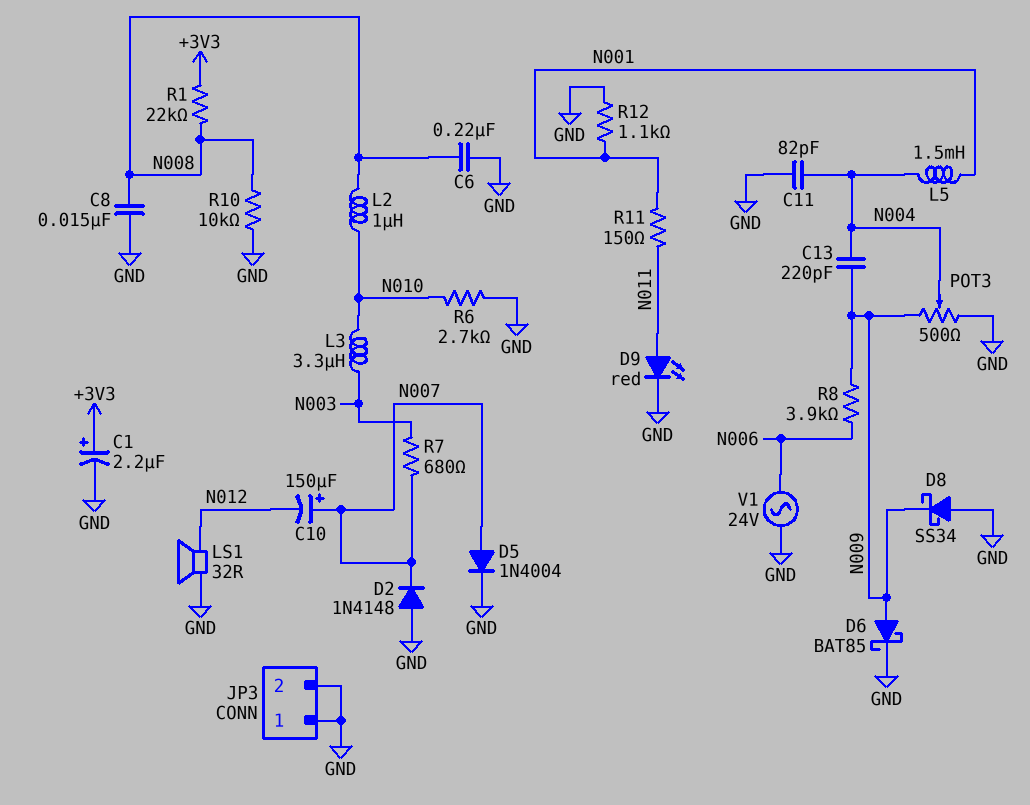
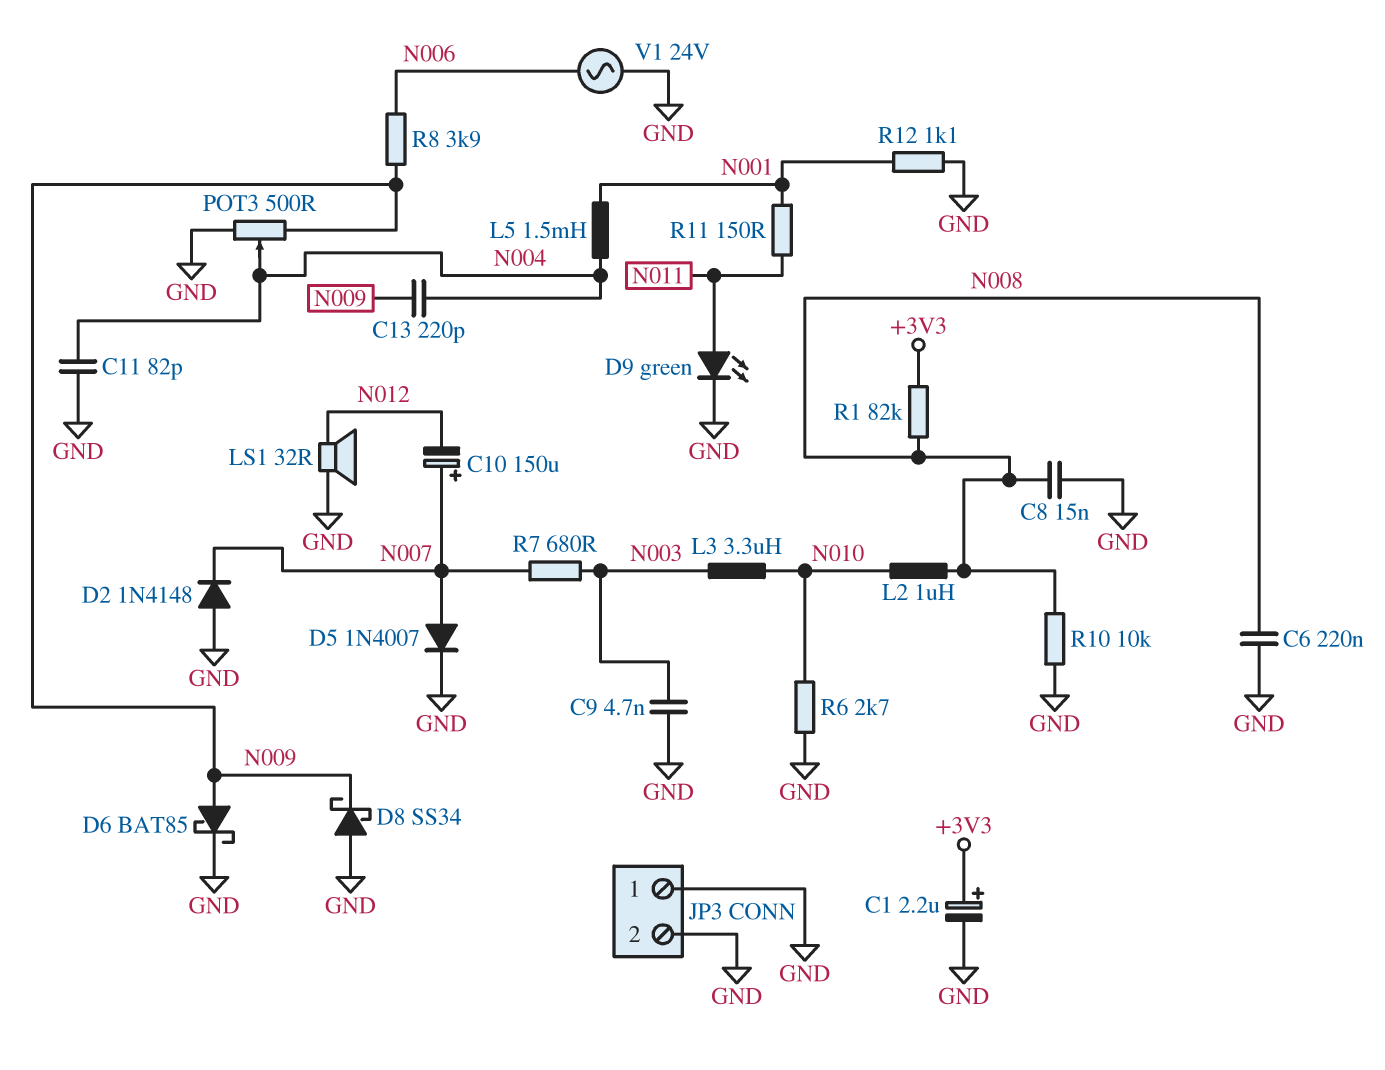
C9: none -> 4.7nF (GND, N003)
D5: diode 1N4004 (A N007, K GND) -> diode 1N4007 (A N007, K GND)
D9: LED red (A N011, K GND) -> LED green (A N011, K GND)
R1: 22k (+3V3, N008) -> 82k (+3V3, N008)

